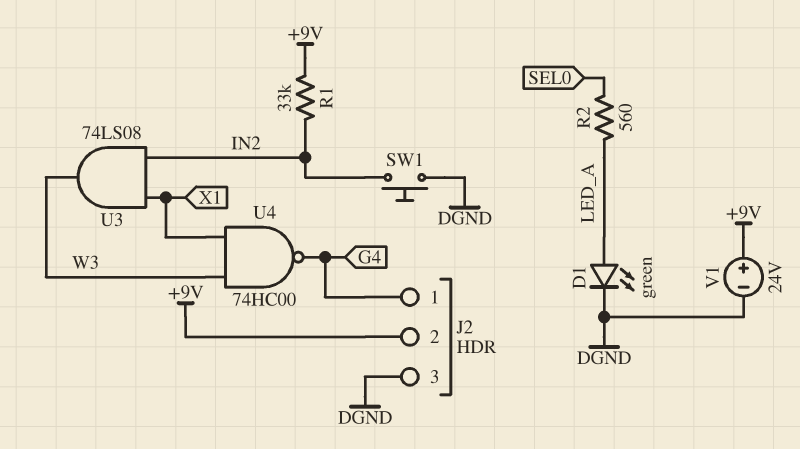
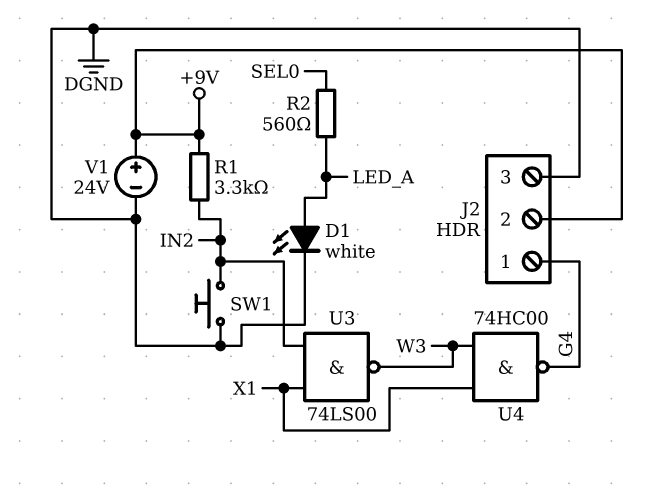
D1: LED green (A LED_A, K DGND) -> LED white (A LED_A, K DGND)
R1: 33k (+9V, IN2) -> 3.3k (+9V, IN2)
U3: AND 74LS08 (in IN2, in X1, out W3) -> NAND 74LS00 (in IN2, in X1, out W3)

